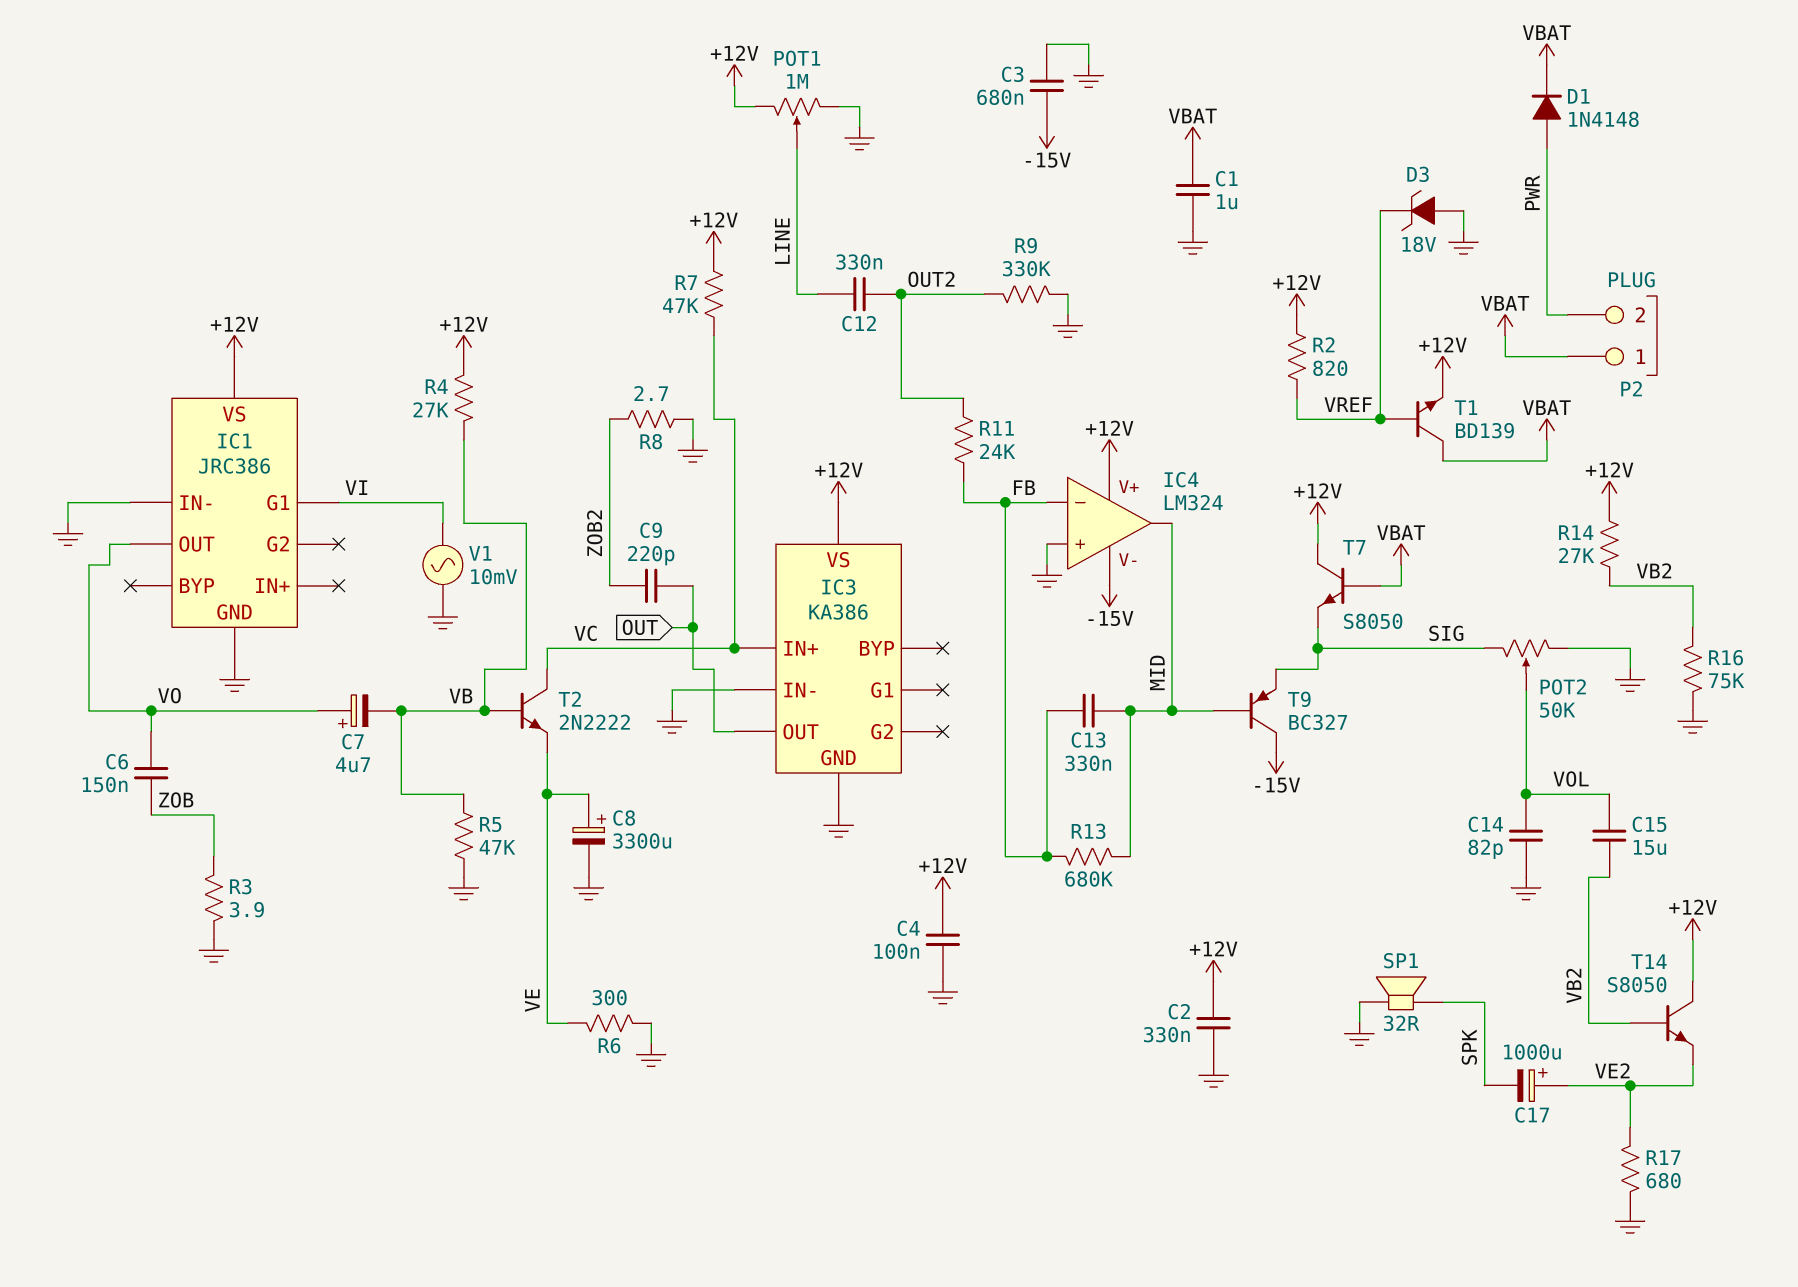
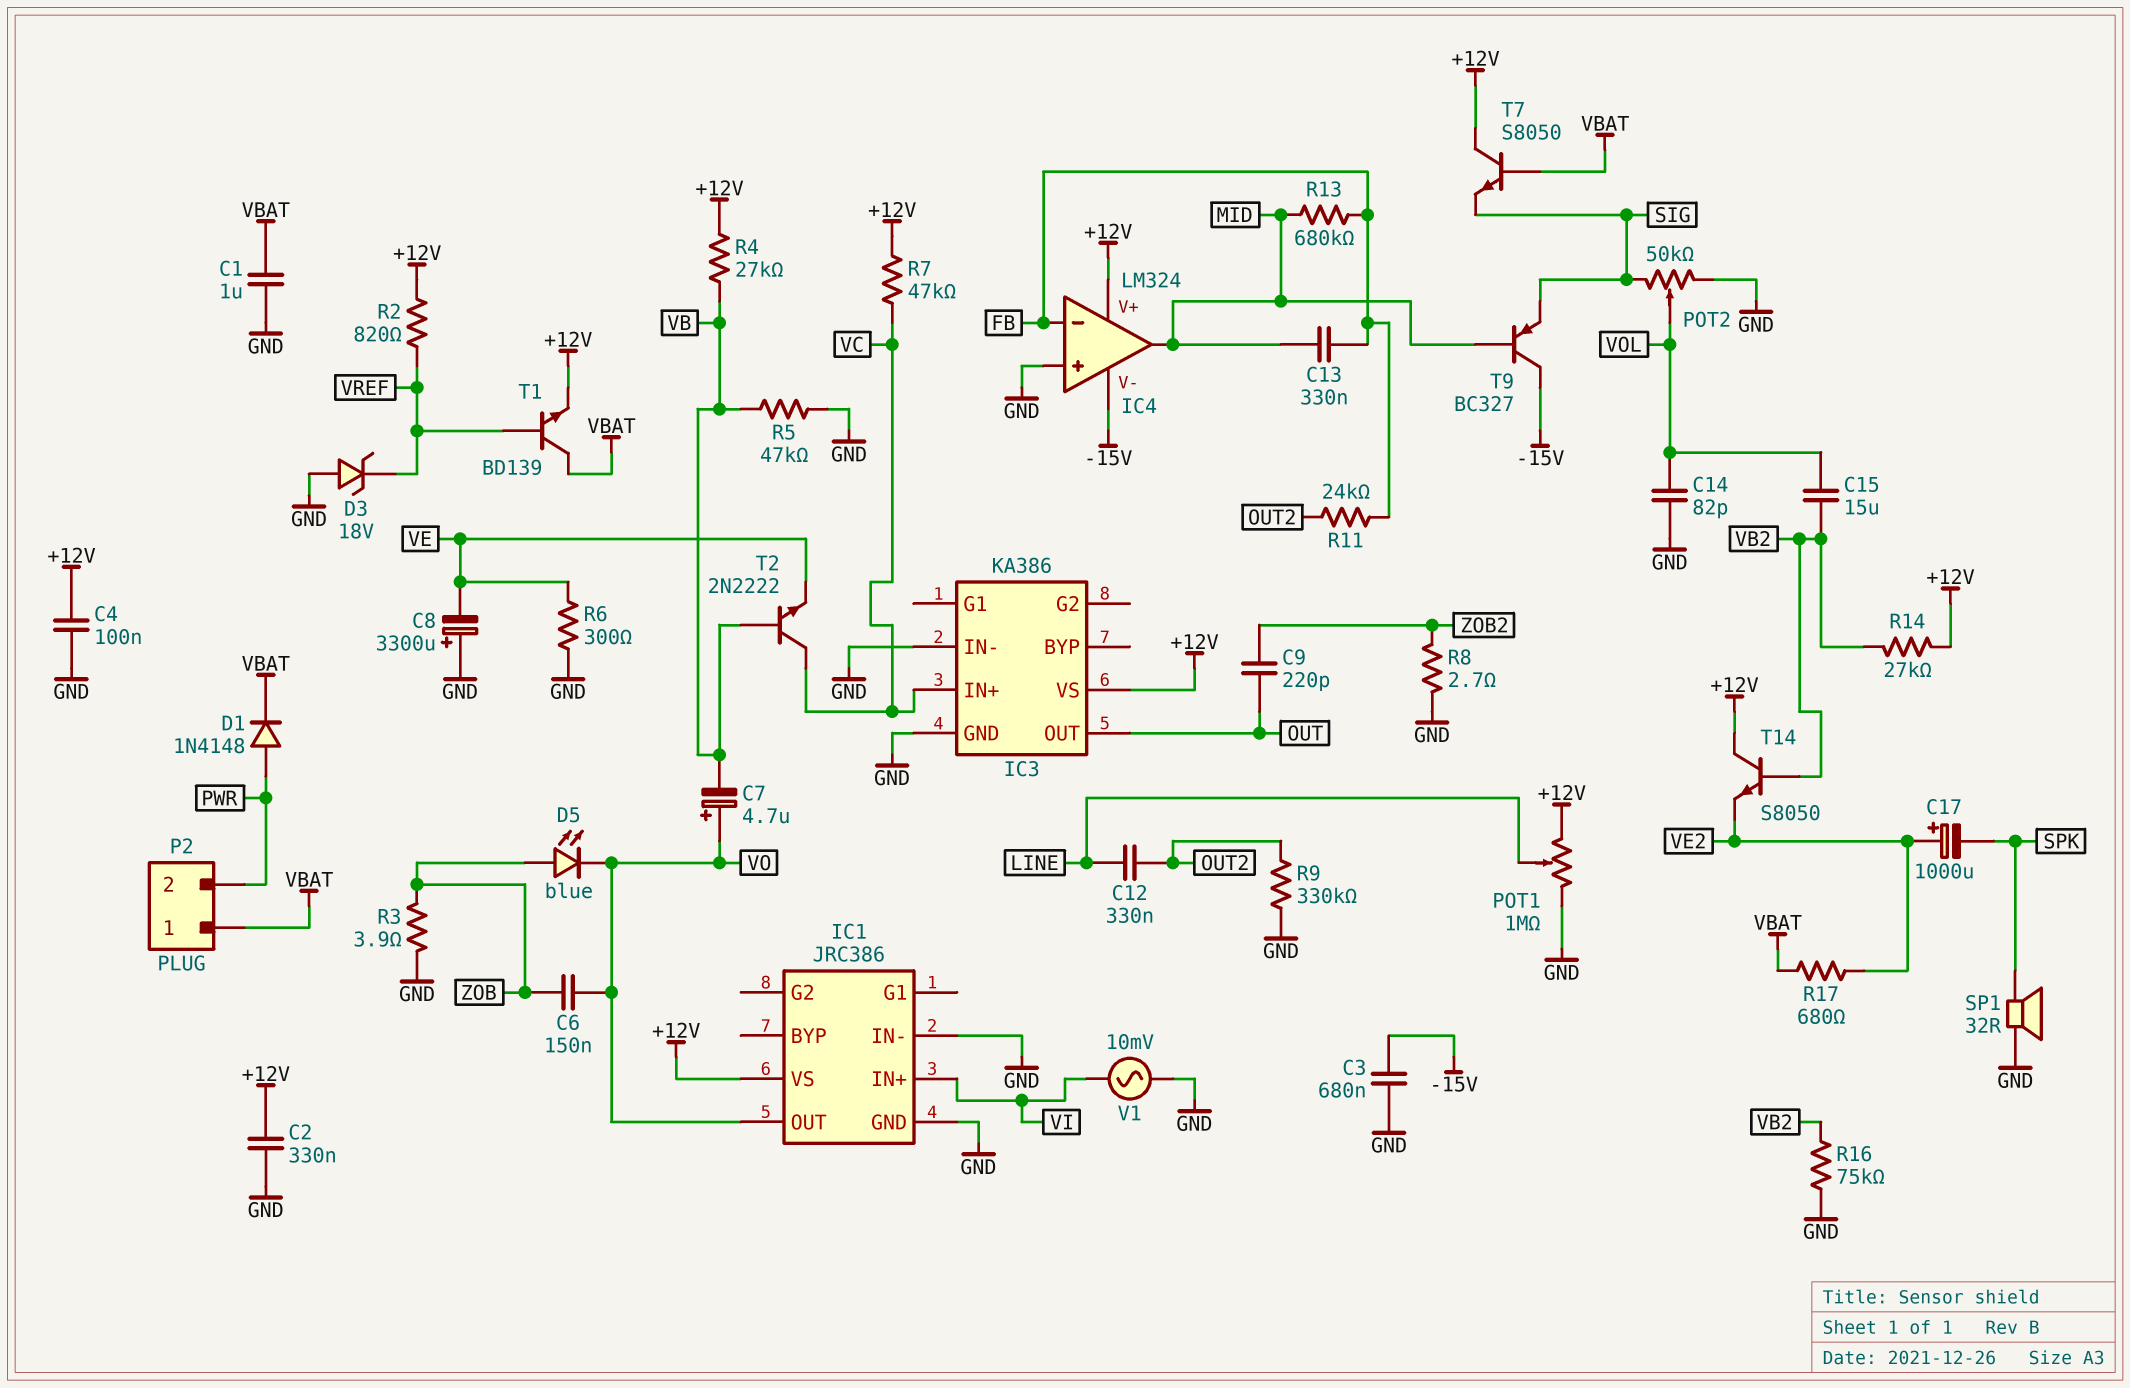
C8: 3300uF (plus VE, minus GND) -> 3300uF (plus GND, minus VE)
D5: none -> LED blue (A ZOB, K VO)
IC1 pin G1: VI -> none
IC1 pin IN+: none -> VI
R17: 680 (GND, VE2) -> 680 (VBAT, VE2)

